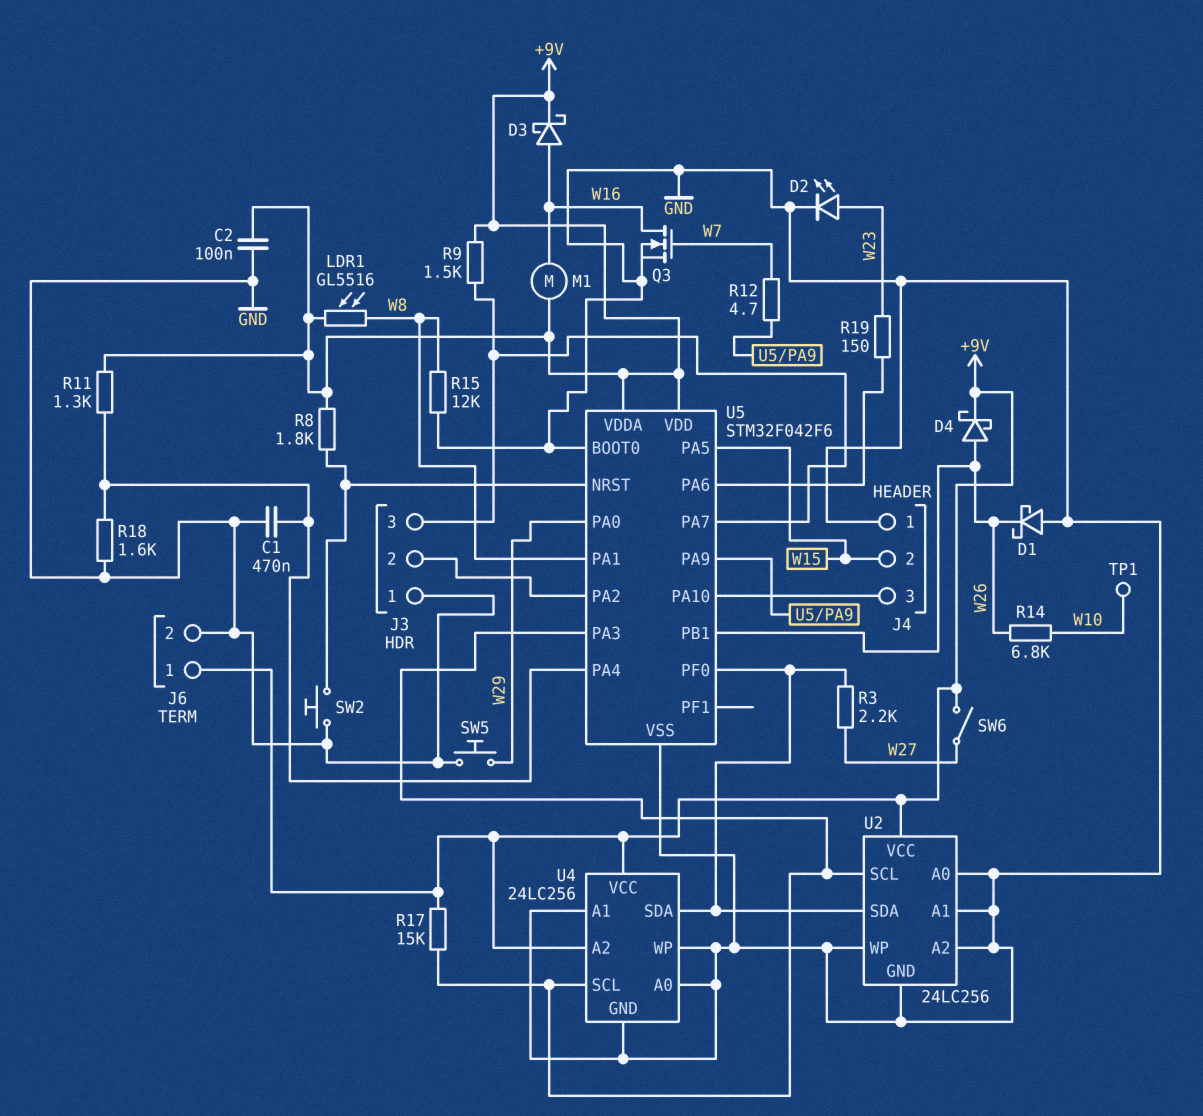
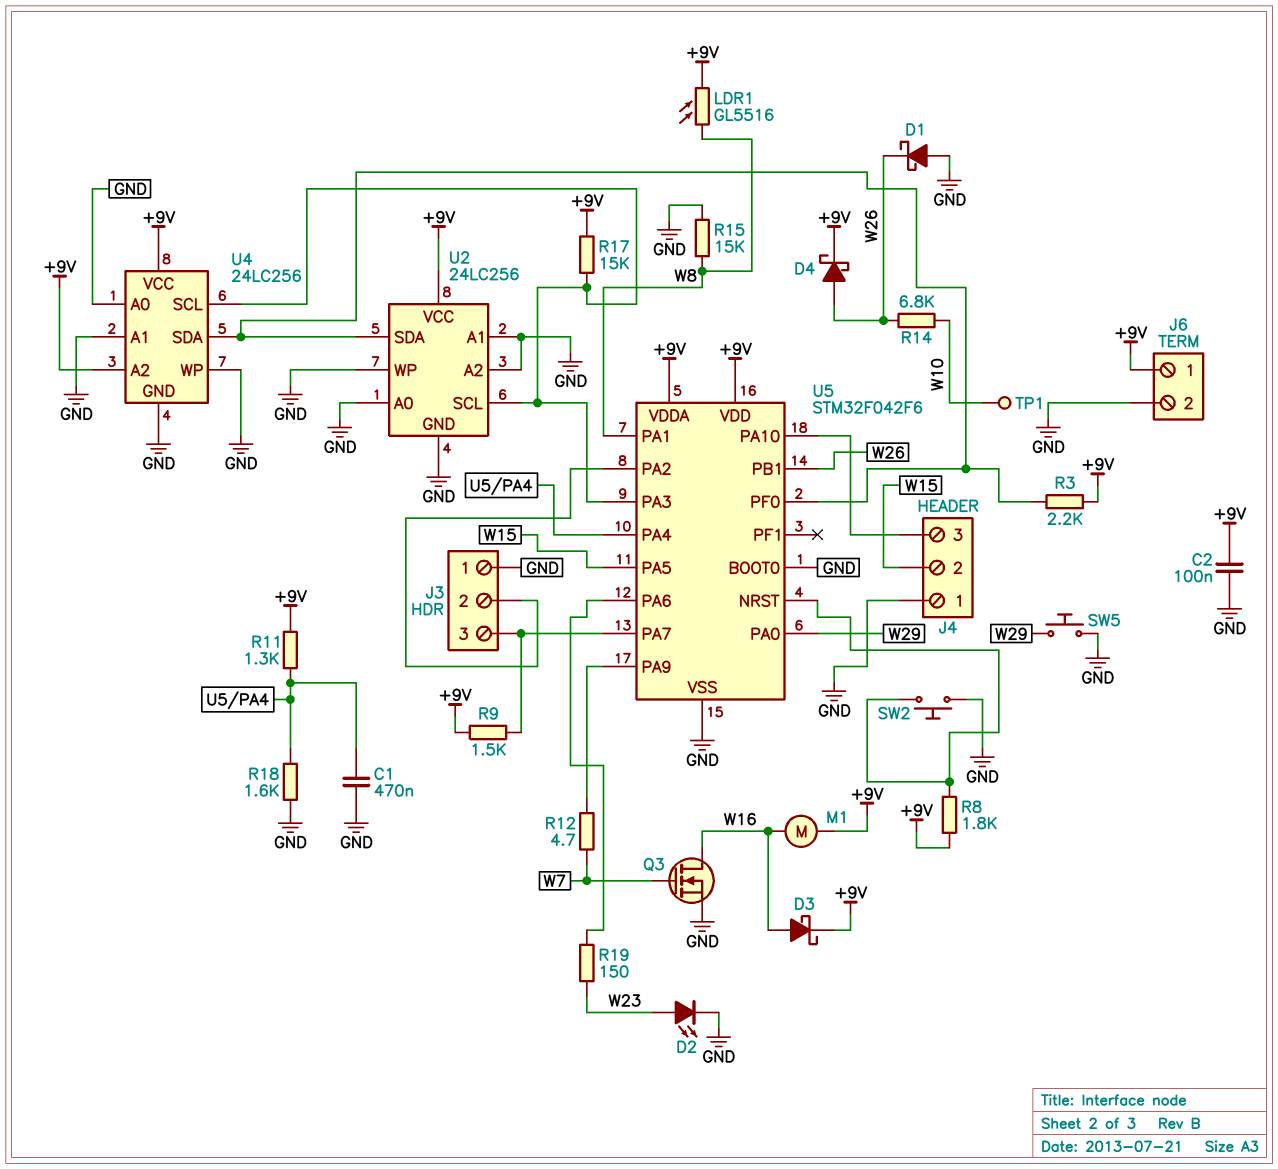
R3: 2.2k (U2/SDA, W27) -> 2.2k (+9V, U2/SDA)
R15: 12k (GND, W8) -> 15k (GND, W8)
SW6: switch (+9V, W27) -> none

